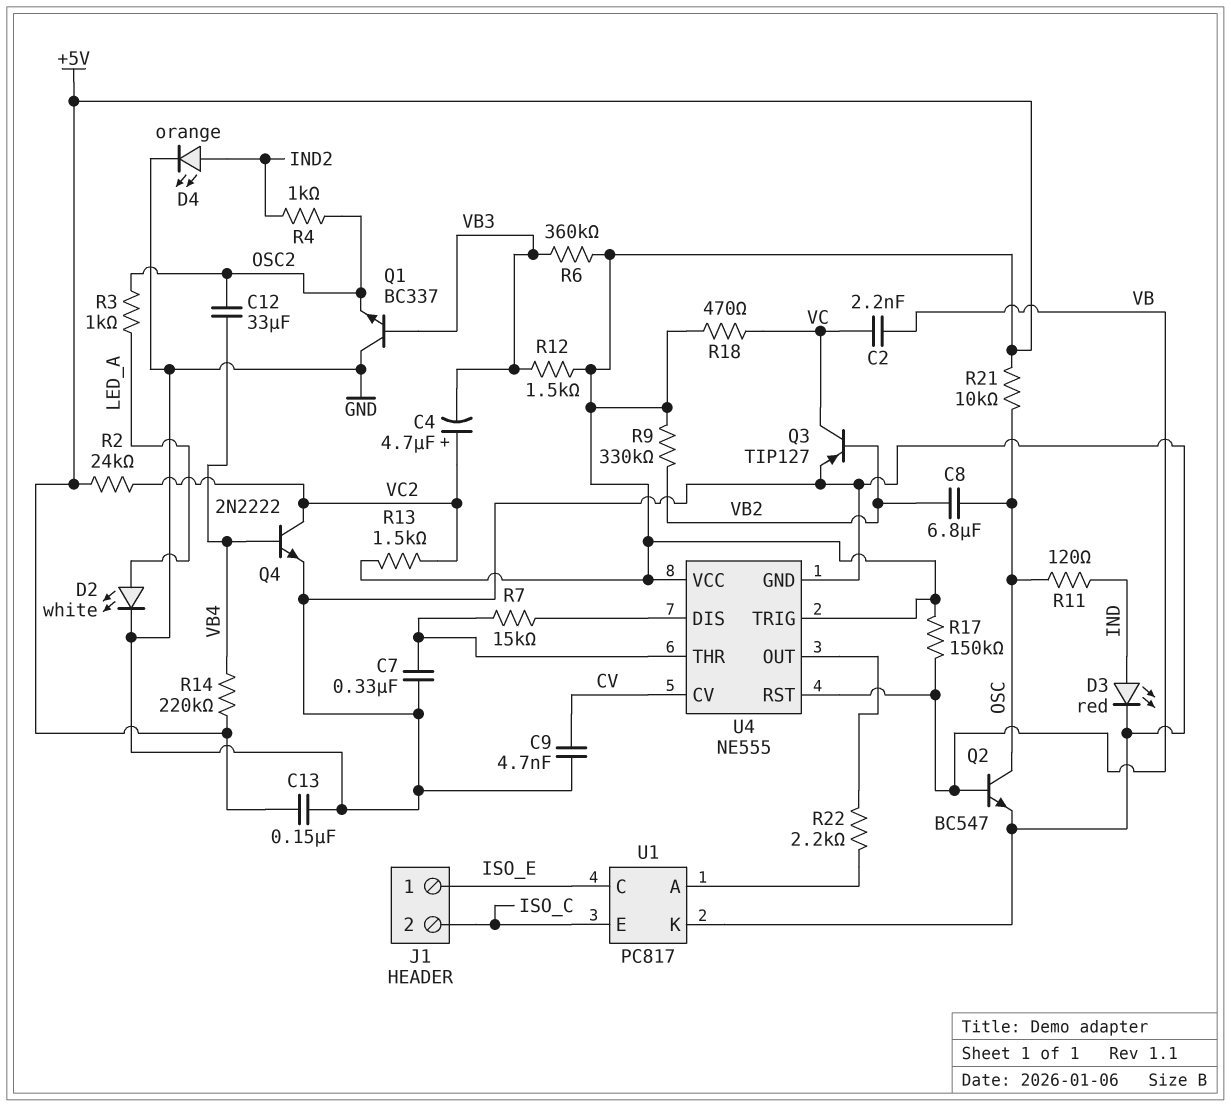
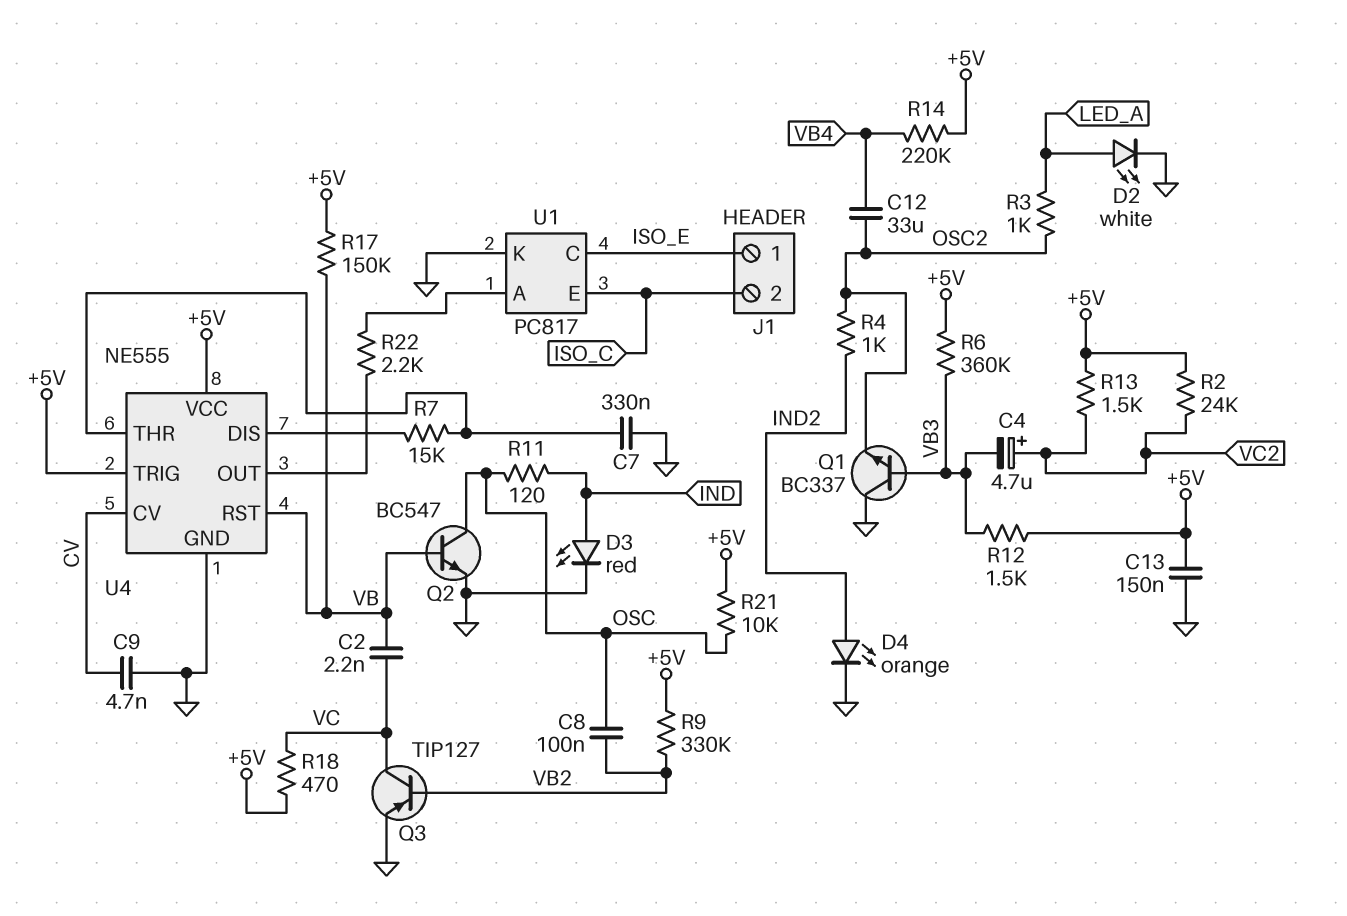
C8: 6.8uF (OSC, VB2) -> 100nF (OSC, VB2)
Q4: NPN 2N2222 (B VB4, C VC2, E GND) -> none

